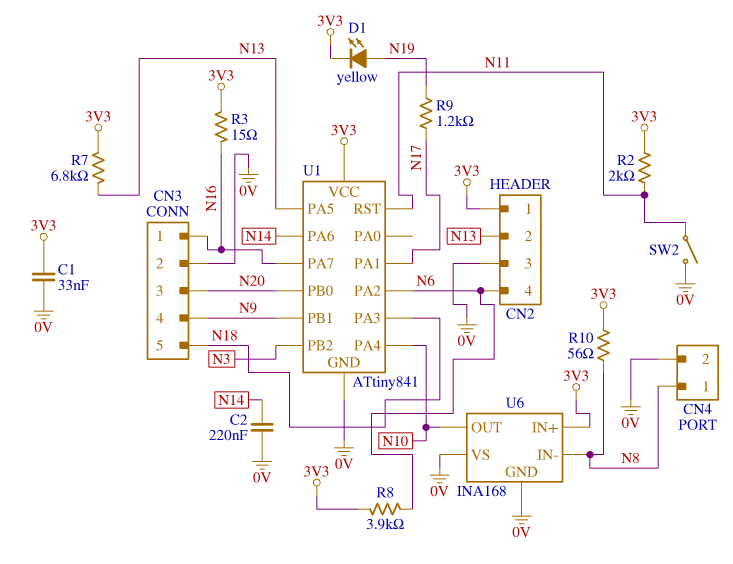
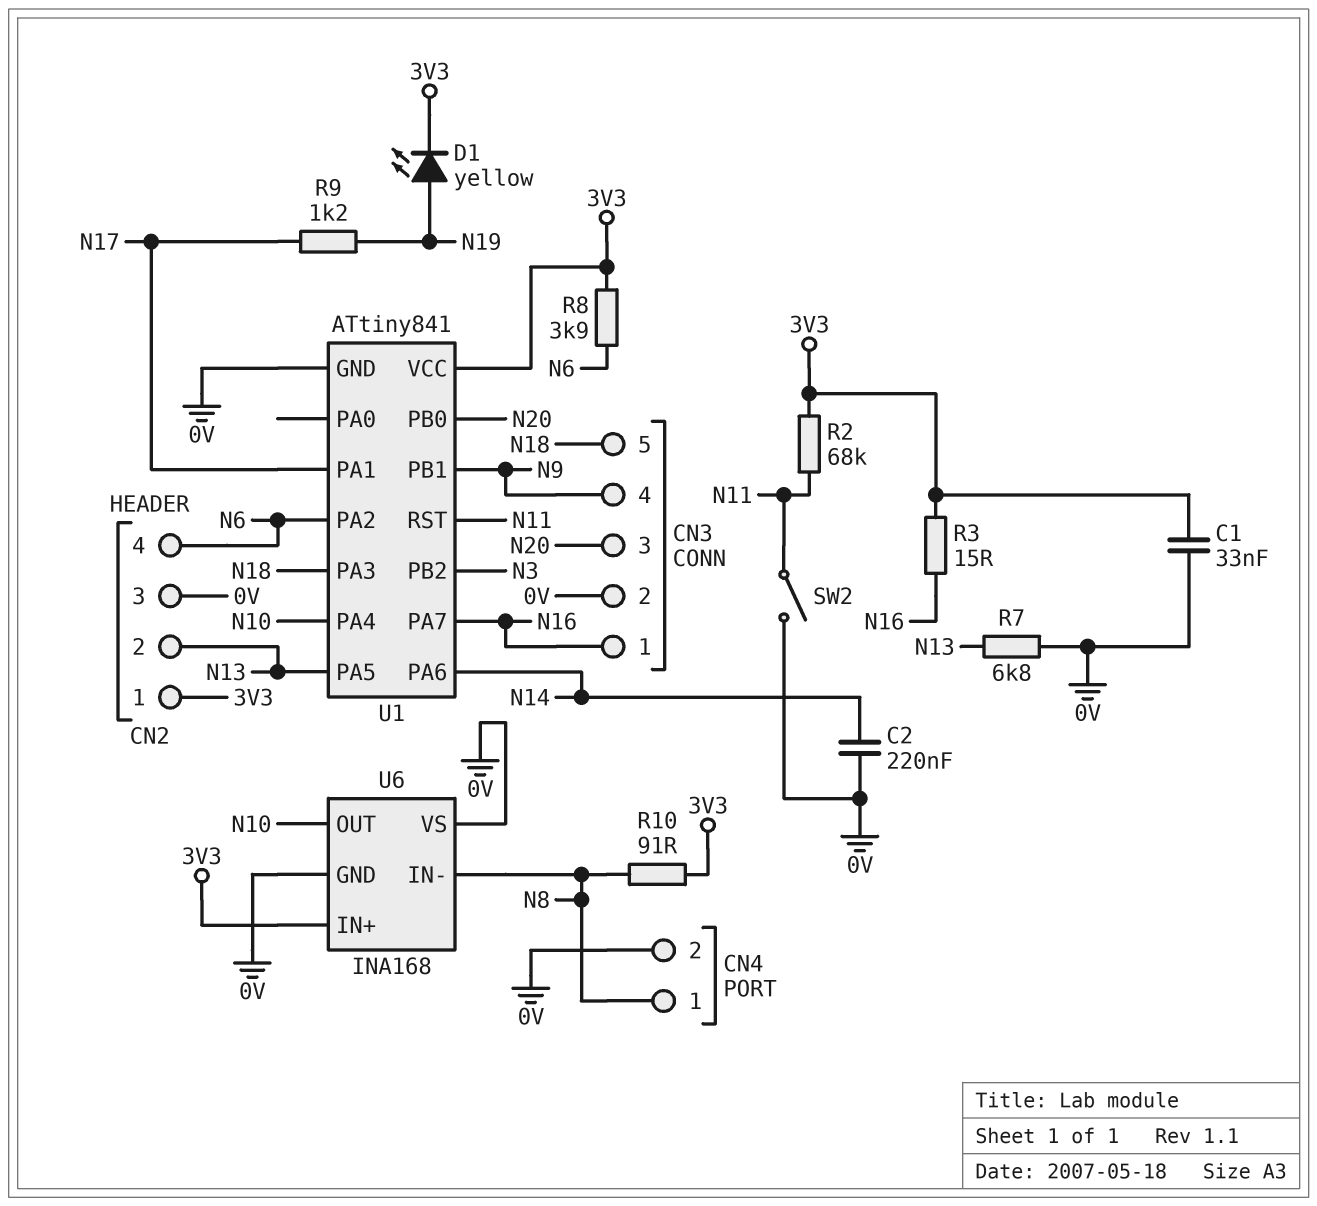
R2: 2k (3V3, N11) -> 68k (3V3, N11)
R7: 6.8k (3V3, N13) -> 6.8k (0V, N13)
R10: 56 (3V3, N8) -> 91 (3V3, N8)

